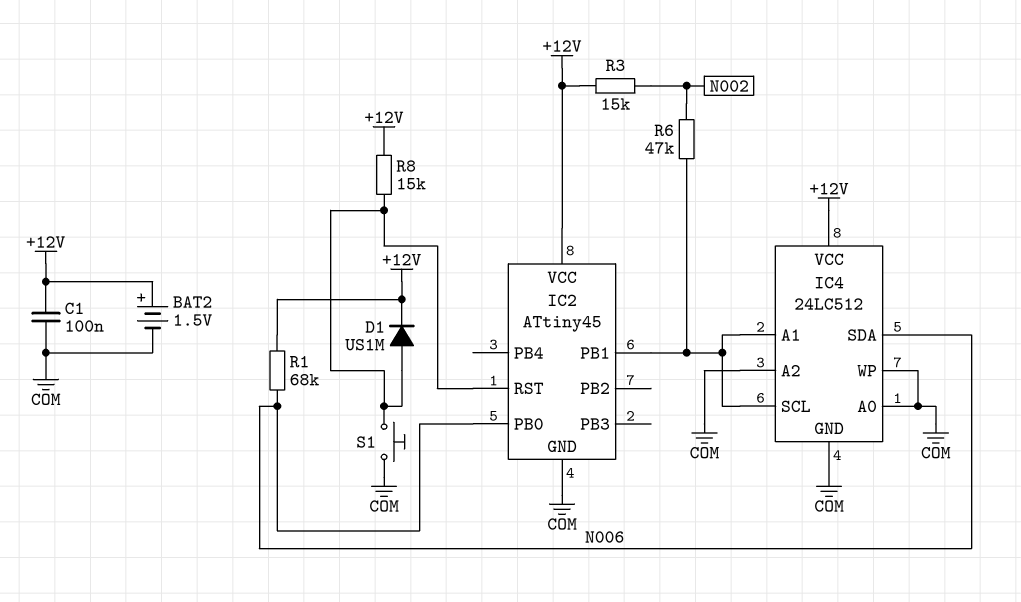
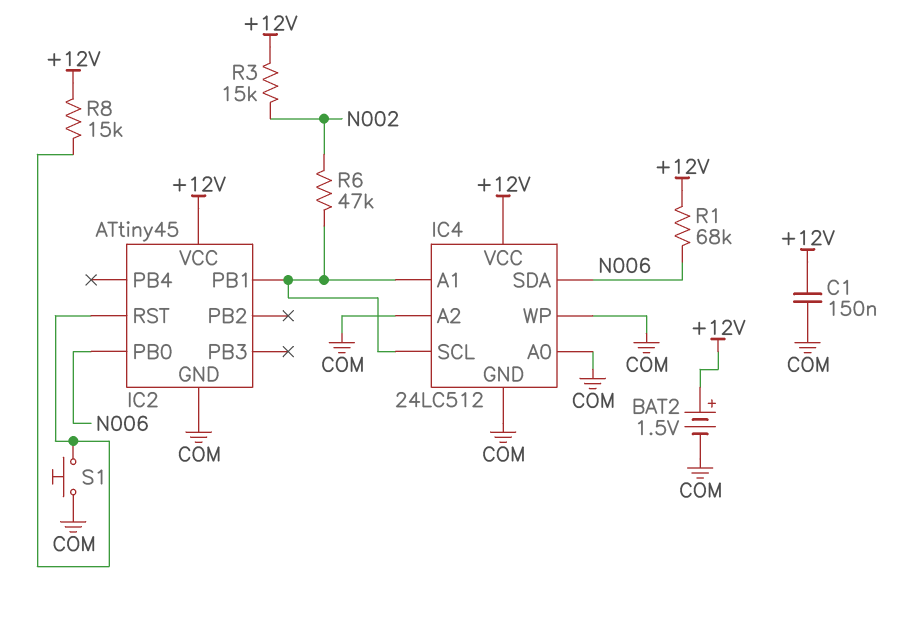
C1: 100nF (+12V, COM) -> 150nF (+12V, COM)
D1: diode US1M (A IC2/RST, K +12V) -> none

